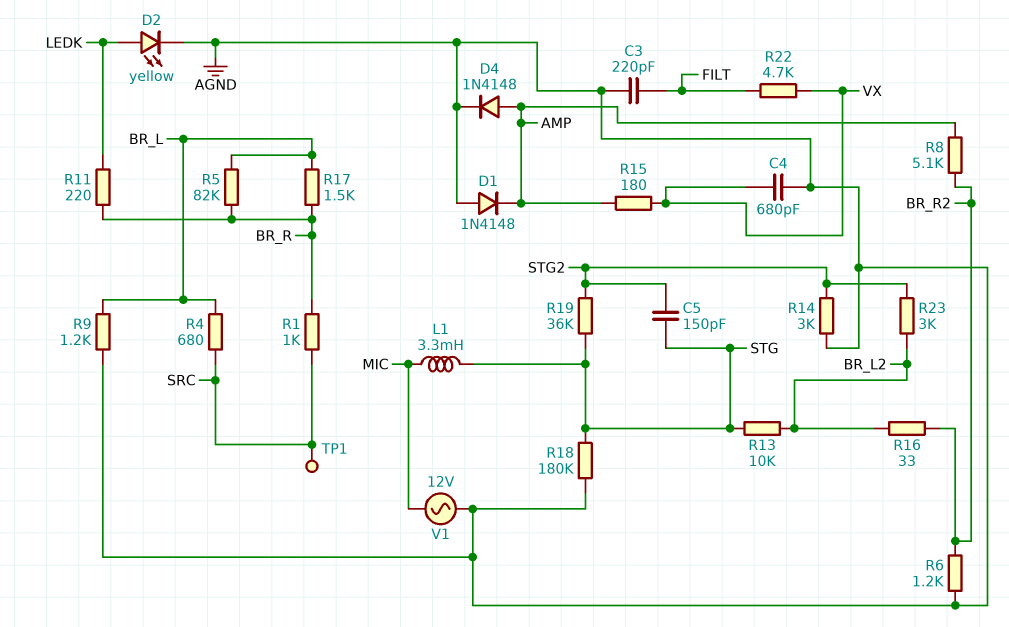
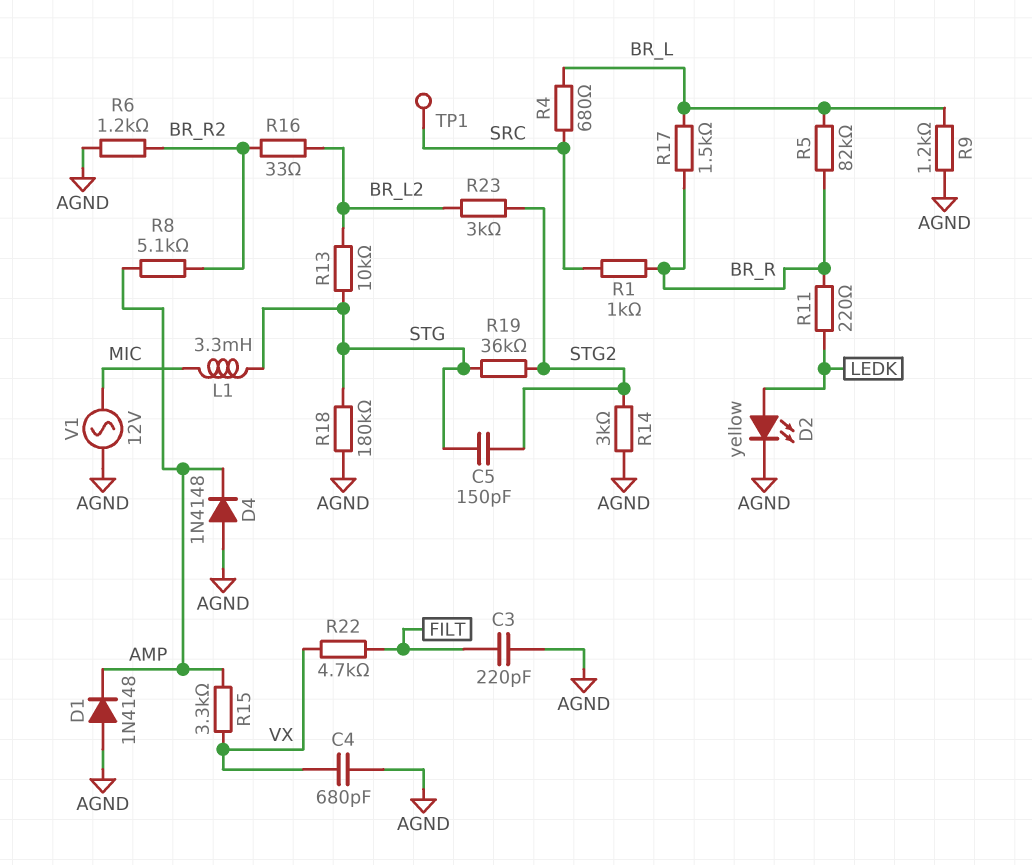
D4: diode 1N4148 (A AMP, K AGND) -> diode 1N4148 (A AGND, K AMP)
R15: 180 (AMP, VX) -> 3.3k (AMP, VX)

